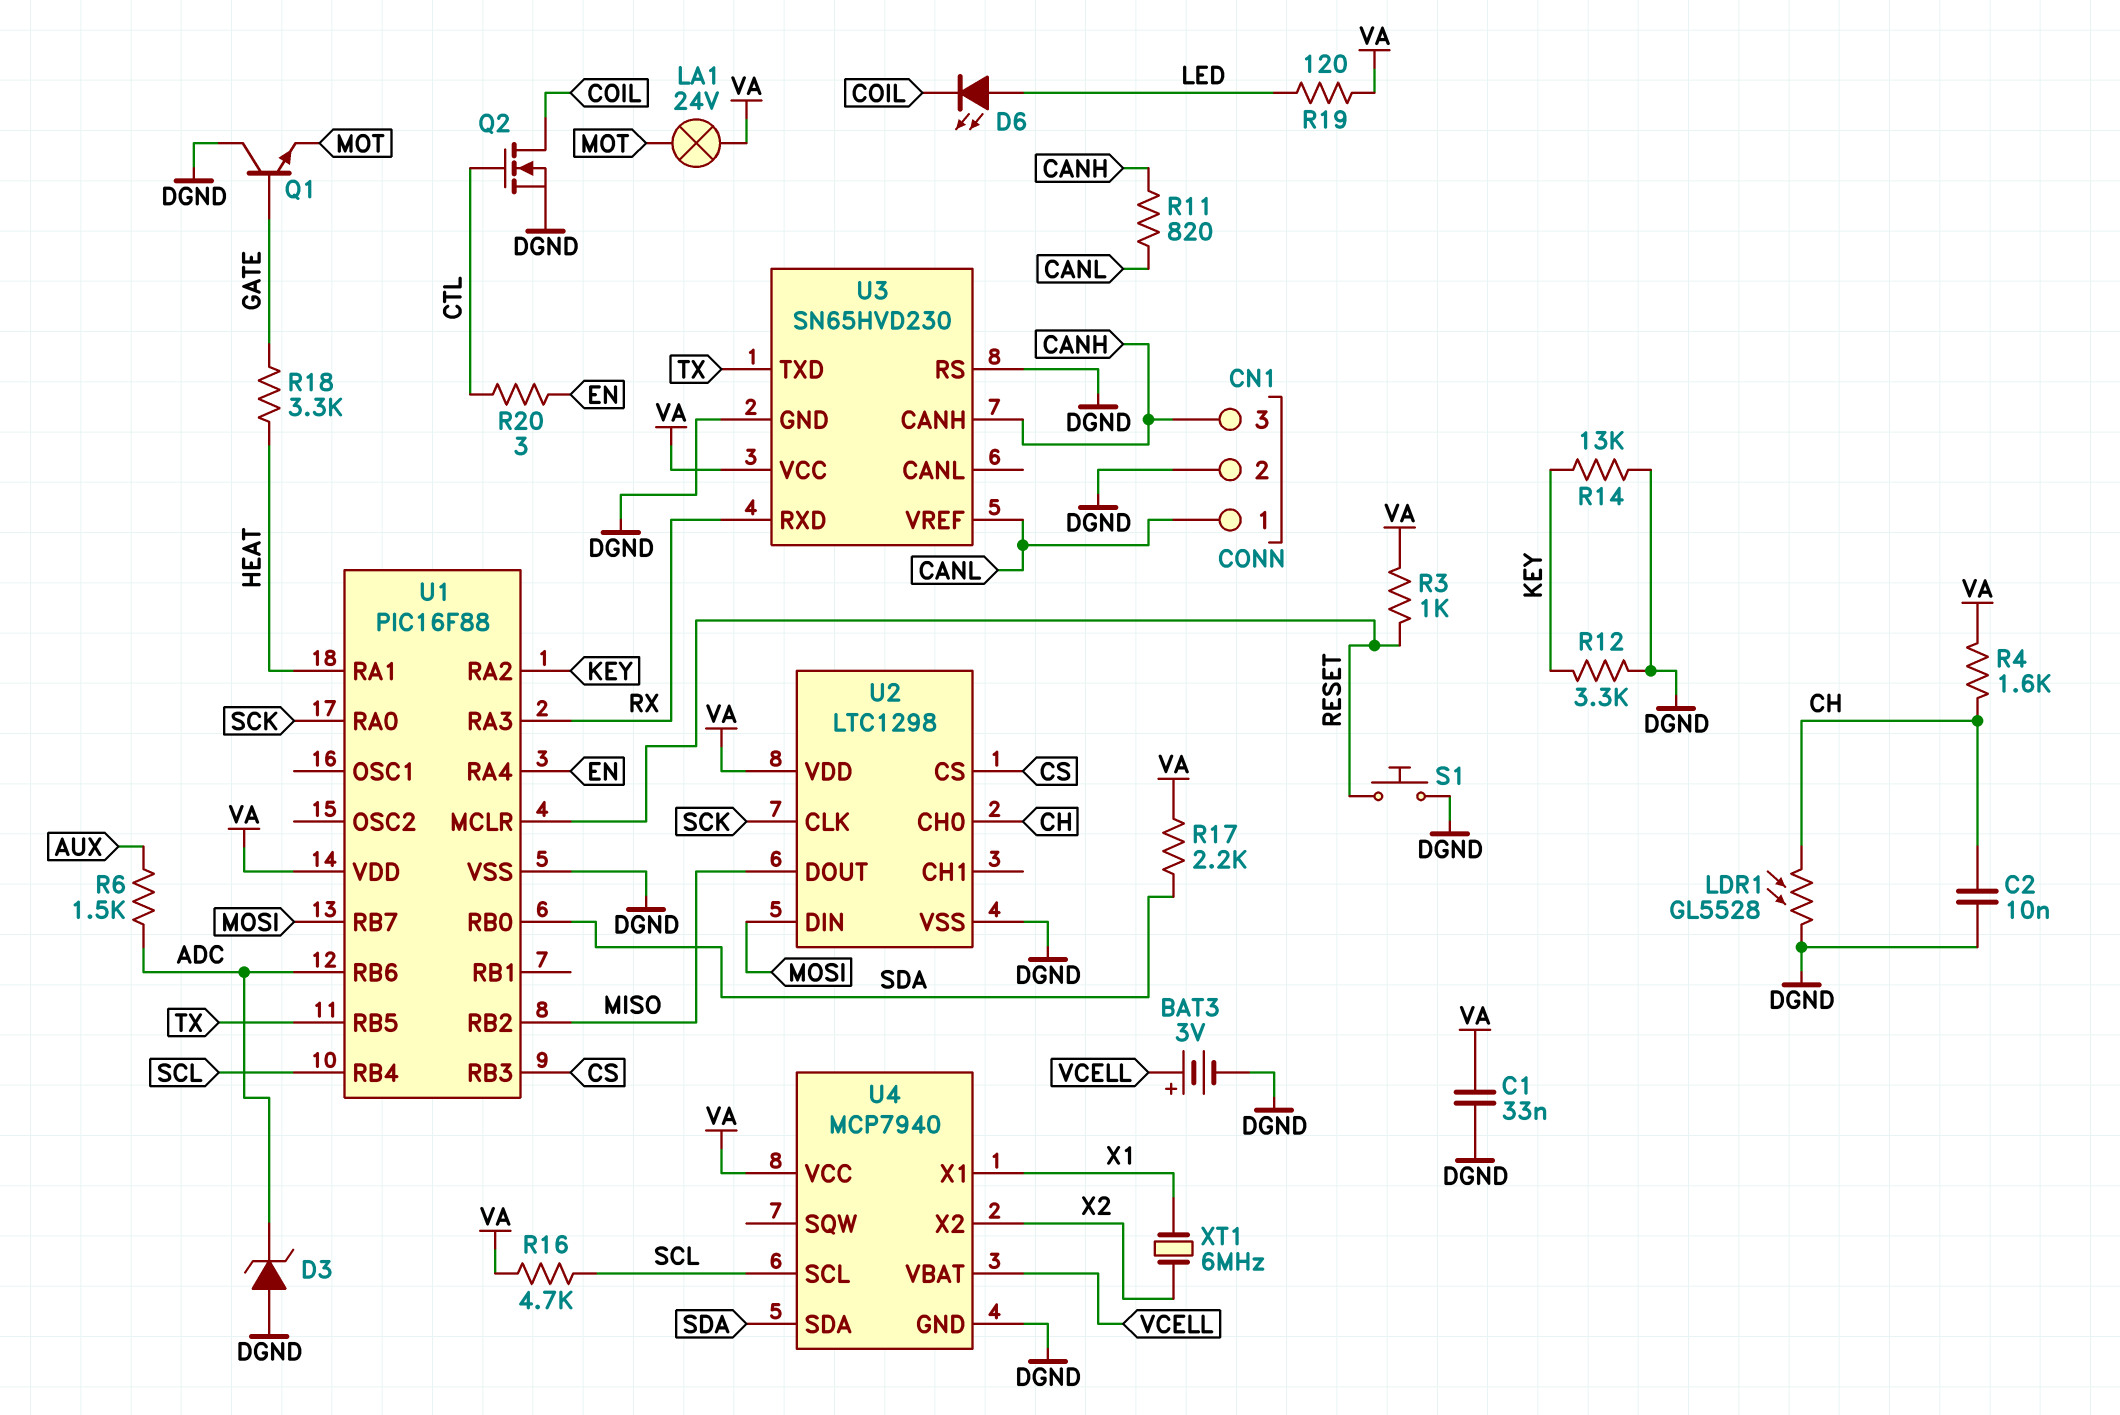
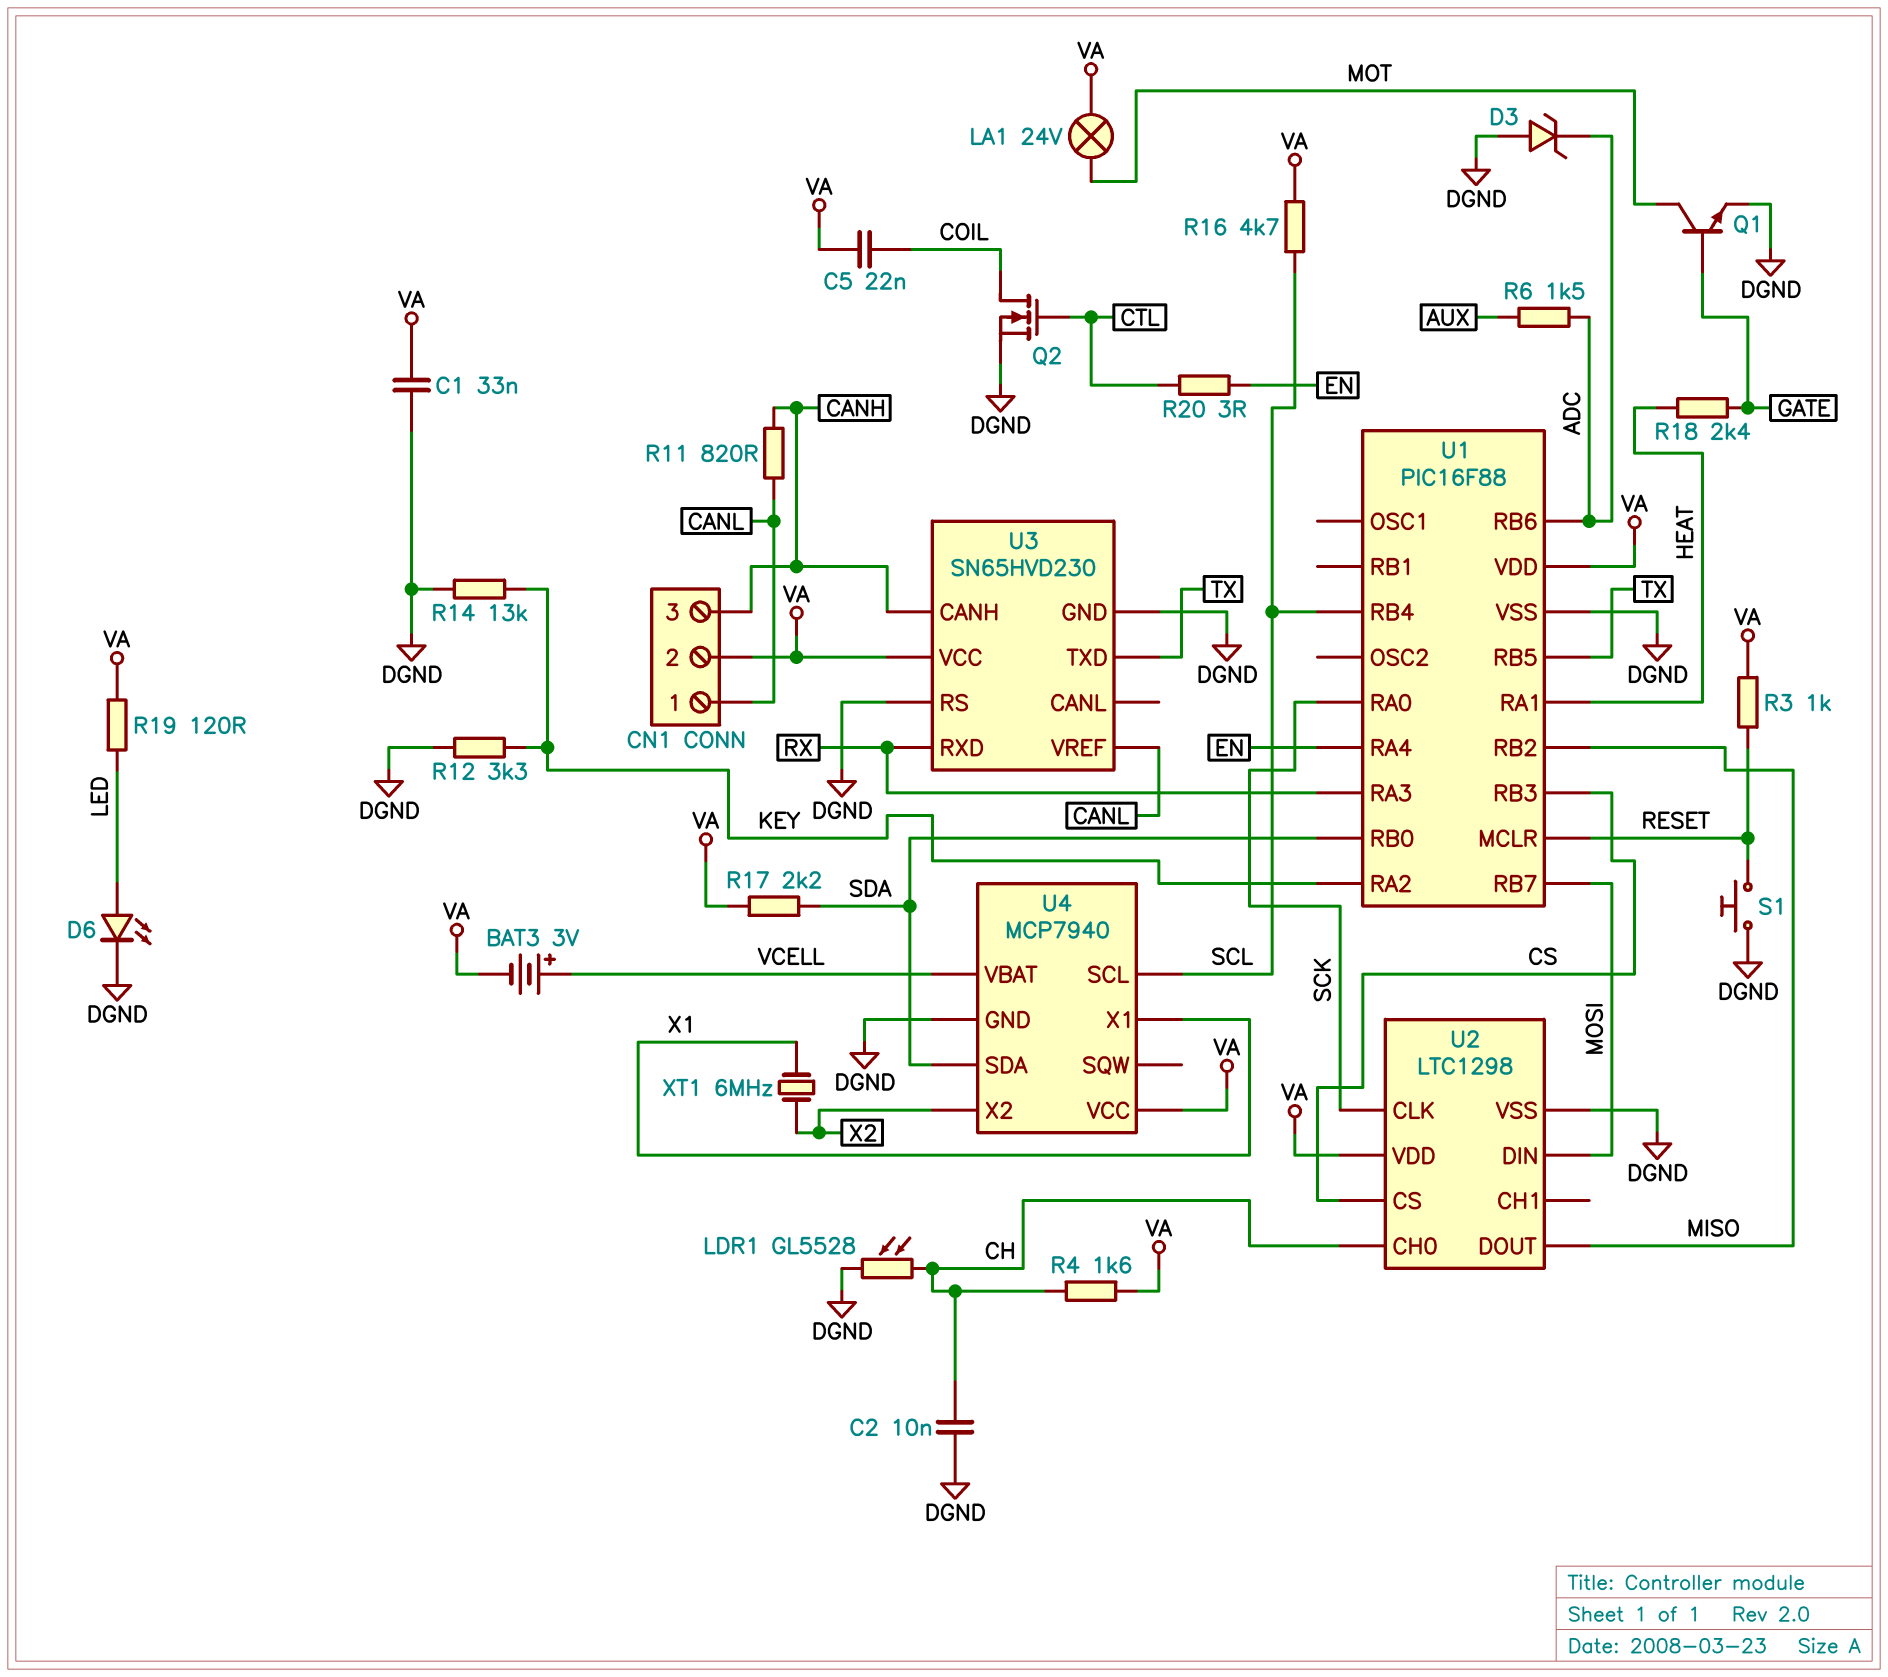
BAT3: 3V (plus VCELL, minus DGND) -> 3V (plus VCELL, minus VA)
C5: none -> 22nF (COIL, VA)
CN1 pin 2: DGND -> VA
D6: LED (A LED, K COIL) -> LED (A LED, K DGND)
Q1: NPN (B GATE, C DGND, E MOT) -> NPN (B GATE, C MOT, E DGND)
R18: 3.3k (GATE, HEAT) -> 2.4k (GATE, HEAT)

